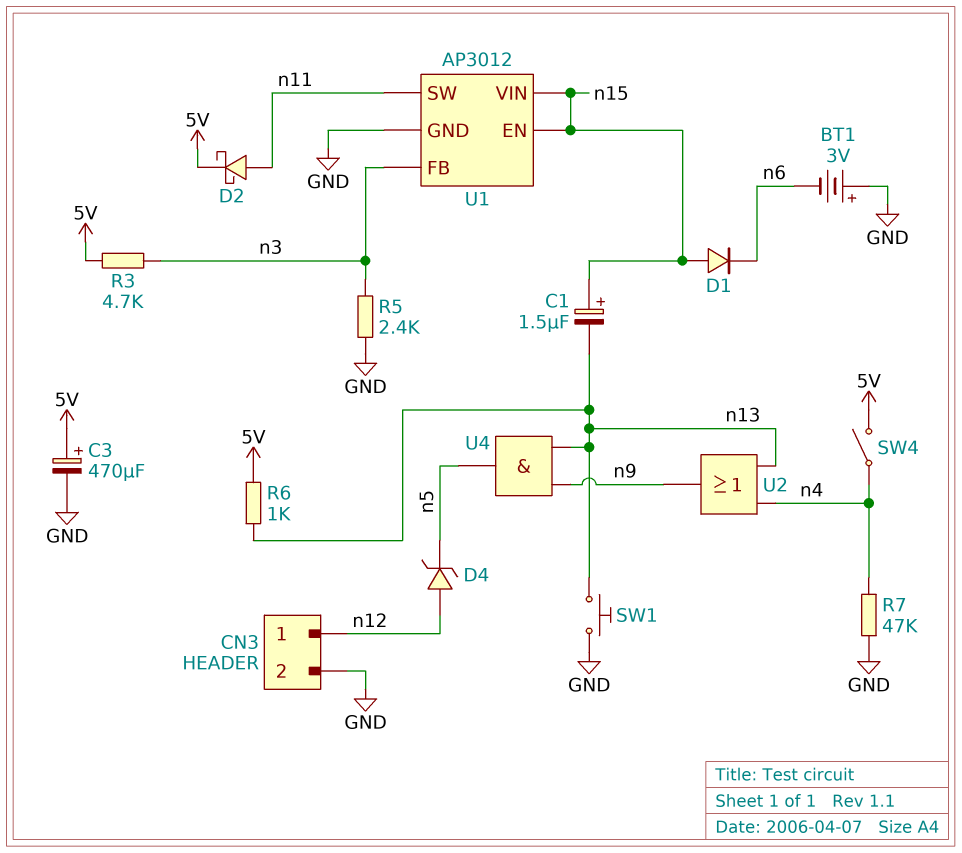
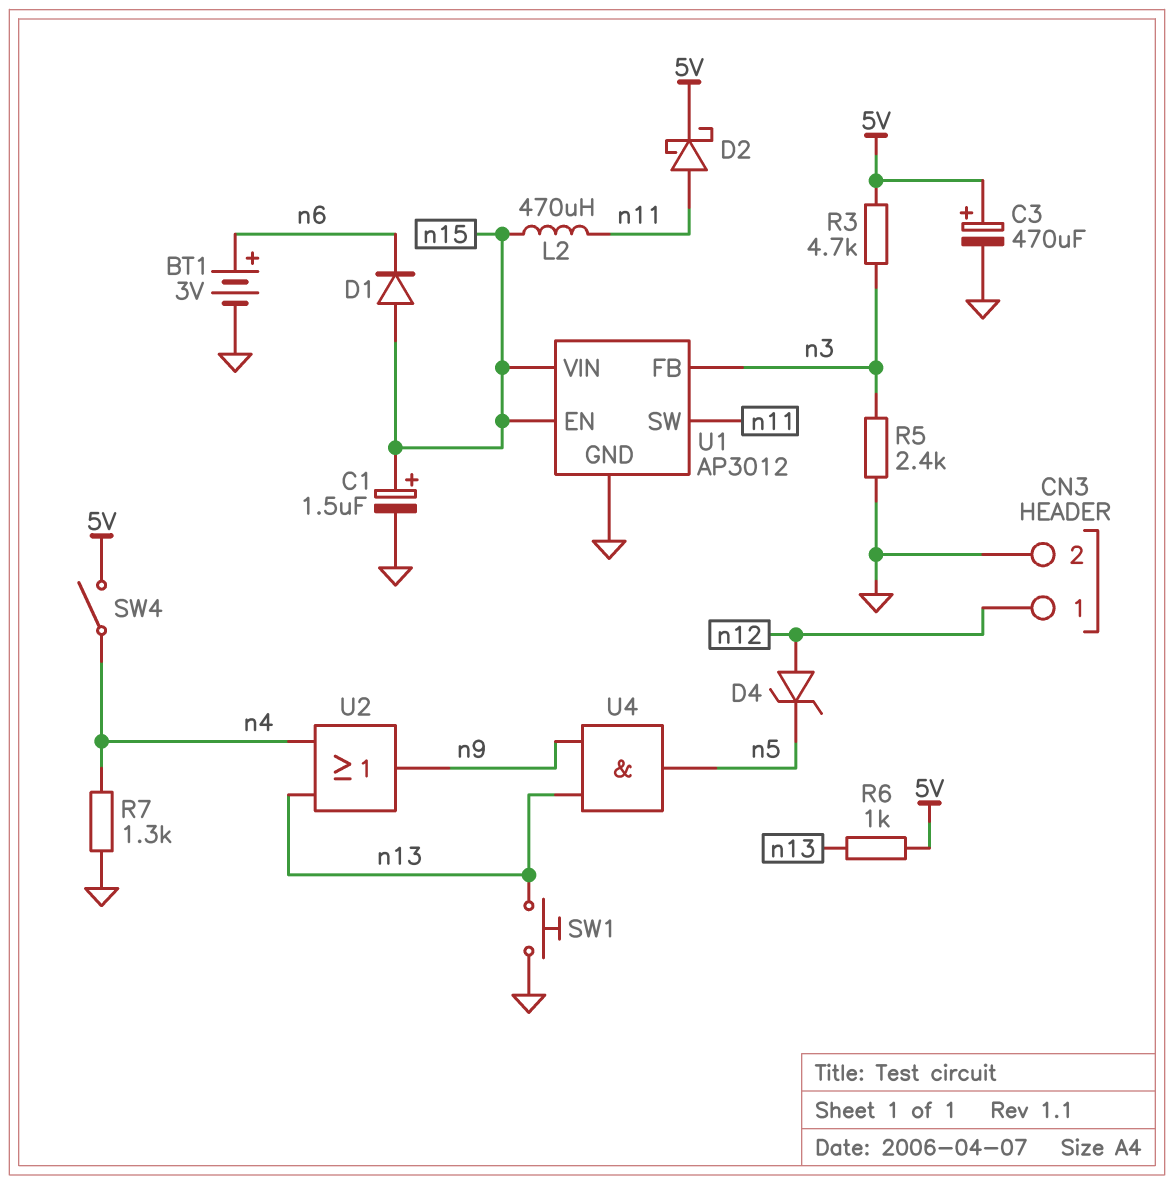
BT1: 3V (plus GND, minus n6) -> 3V (plus n6, minus GND)
C1: 1.5uF (plus n15, minus n13) -> 1.5uF (plus n15, minus GND)
L2: none -> 470uH (n11, n15)
R7: 47k (GND, n4) -> 1.3k (GND, n4)

